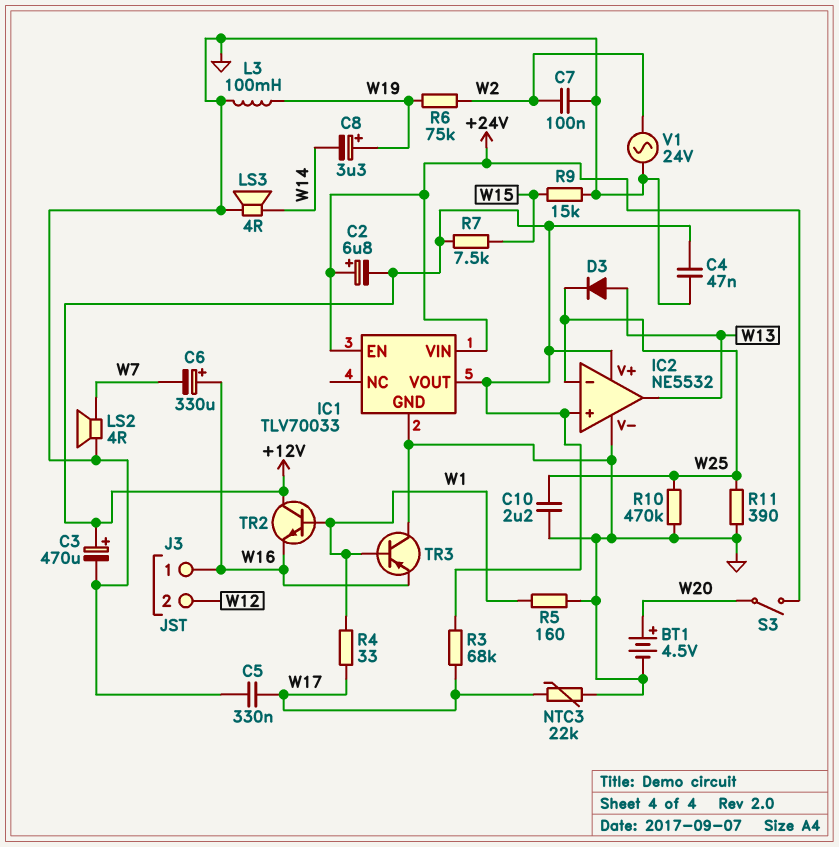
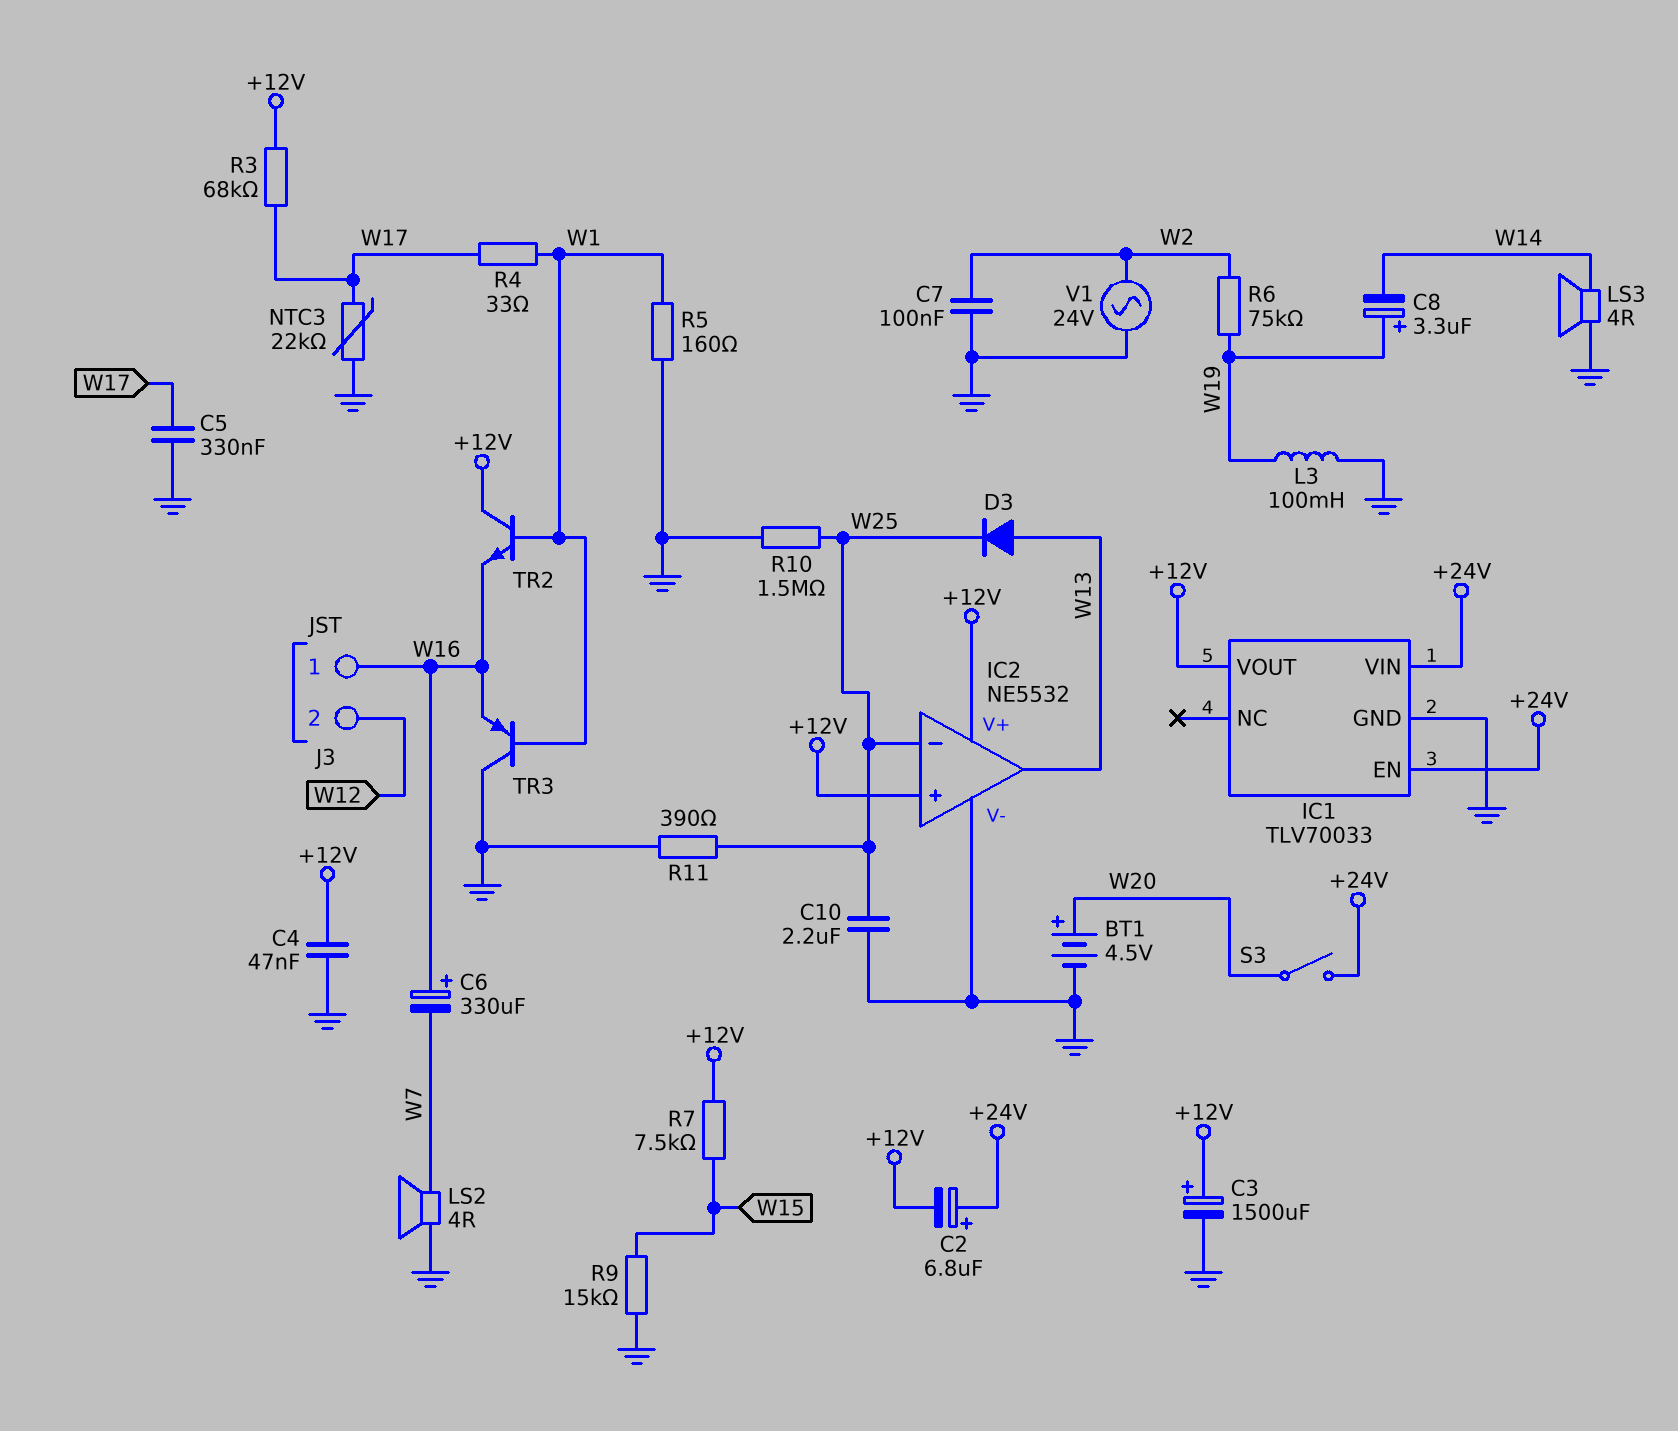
C3: 470uF (plus +12V, minus GND) -> 1500uF (plus +12V, minus GND)
R10: 470k (GND, W25) -> 1.5M (GND, W25)

